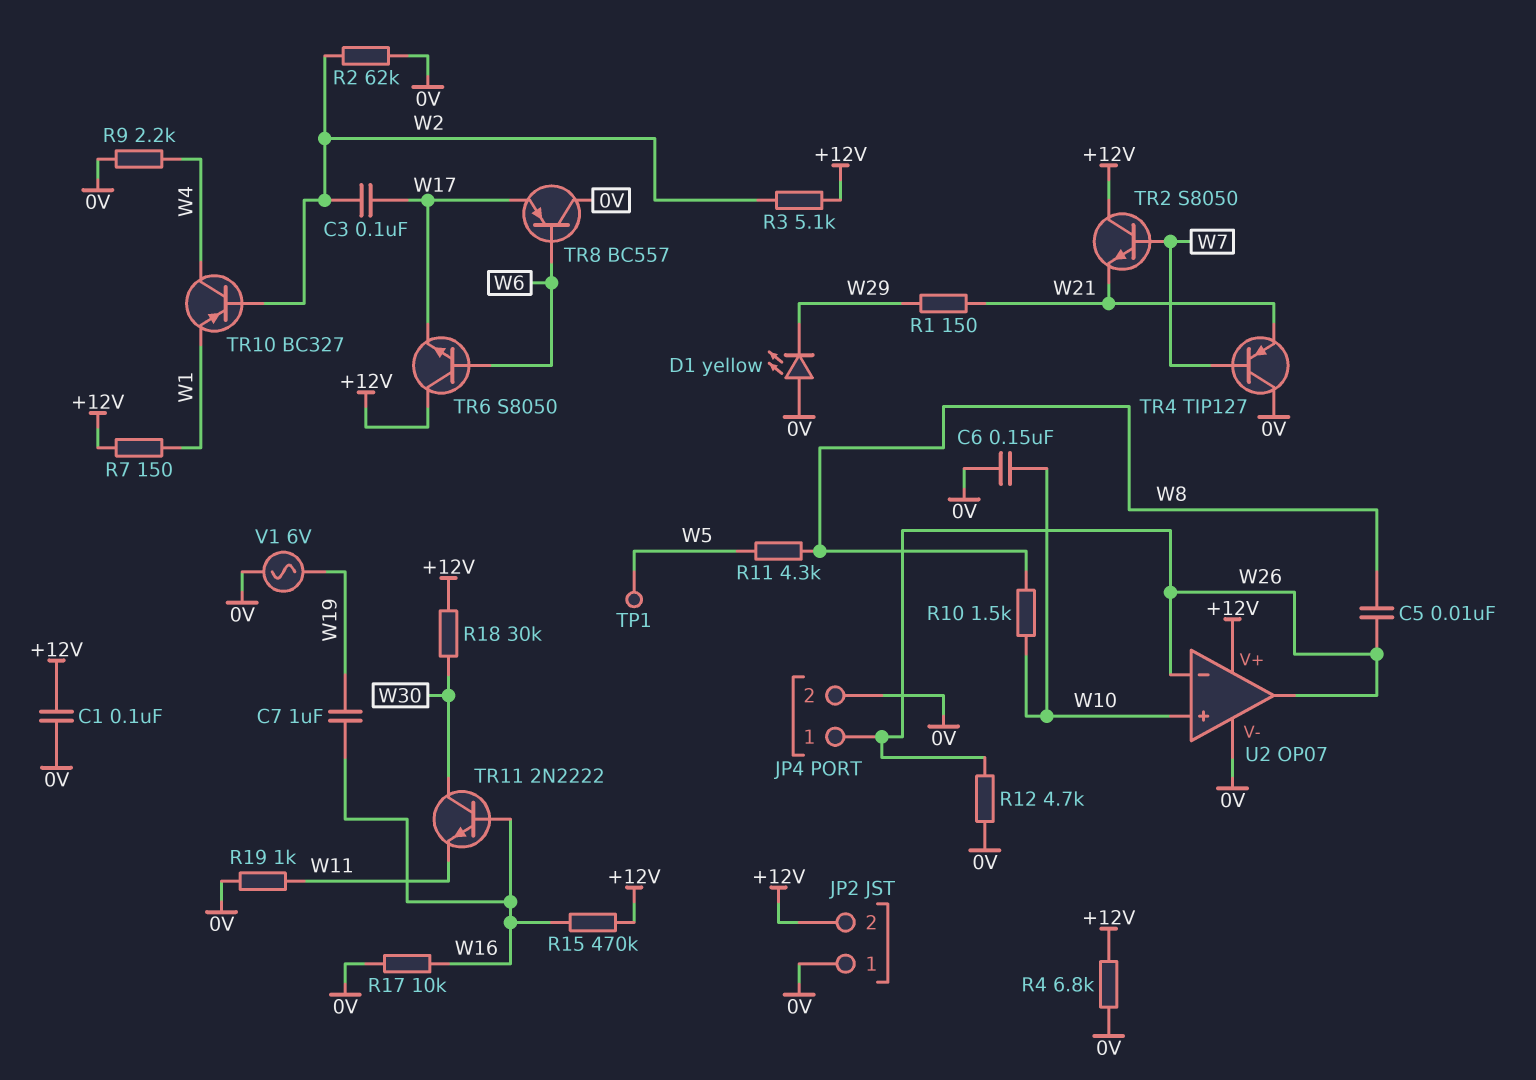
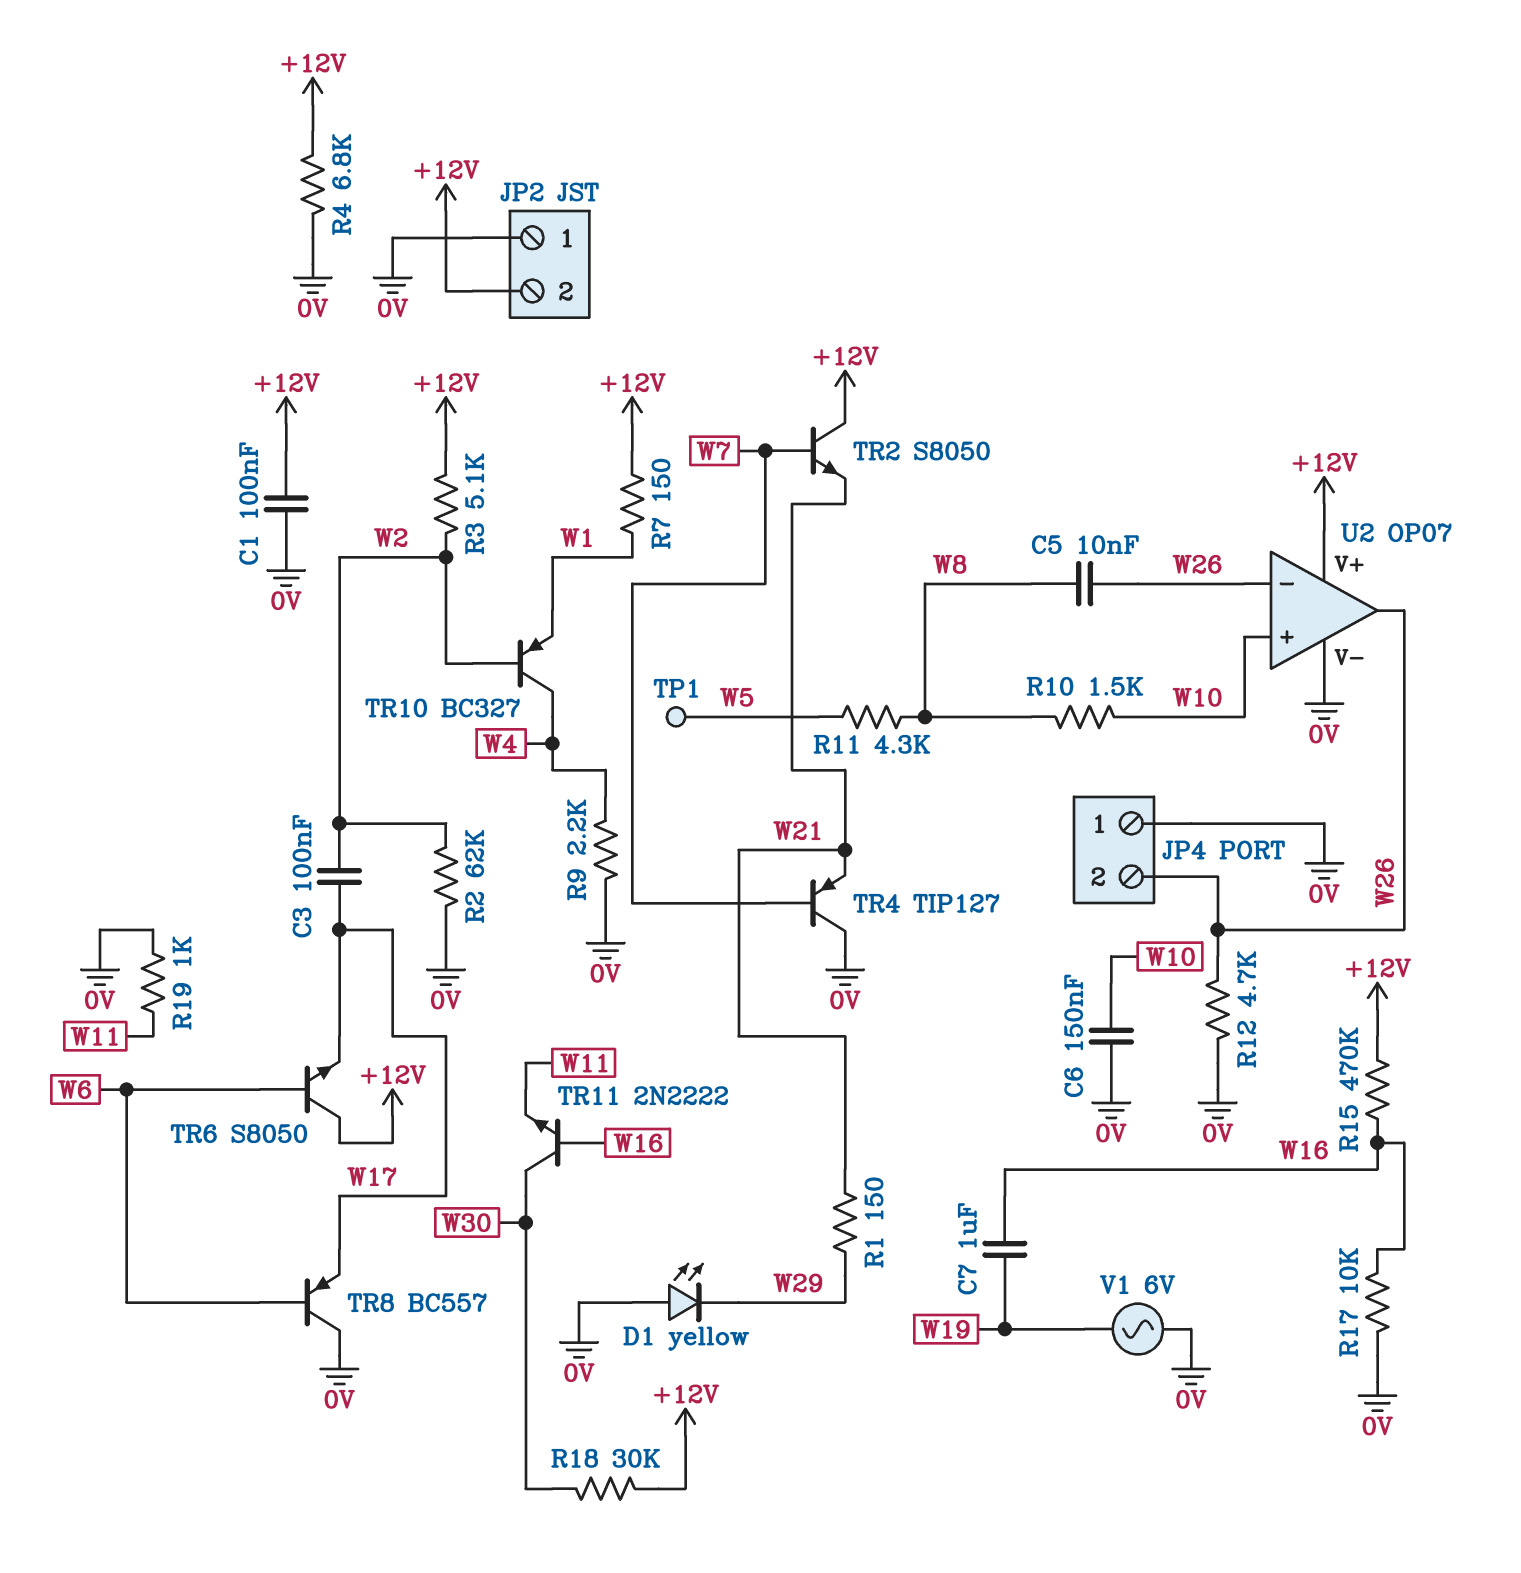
JP4 pin 1: W26 -> 0V
JP4 pin 2: 0V -> W26

